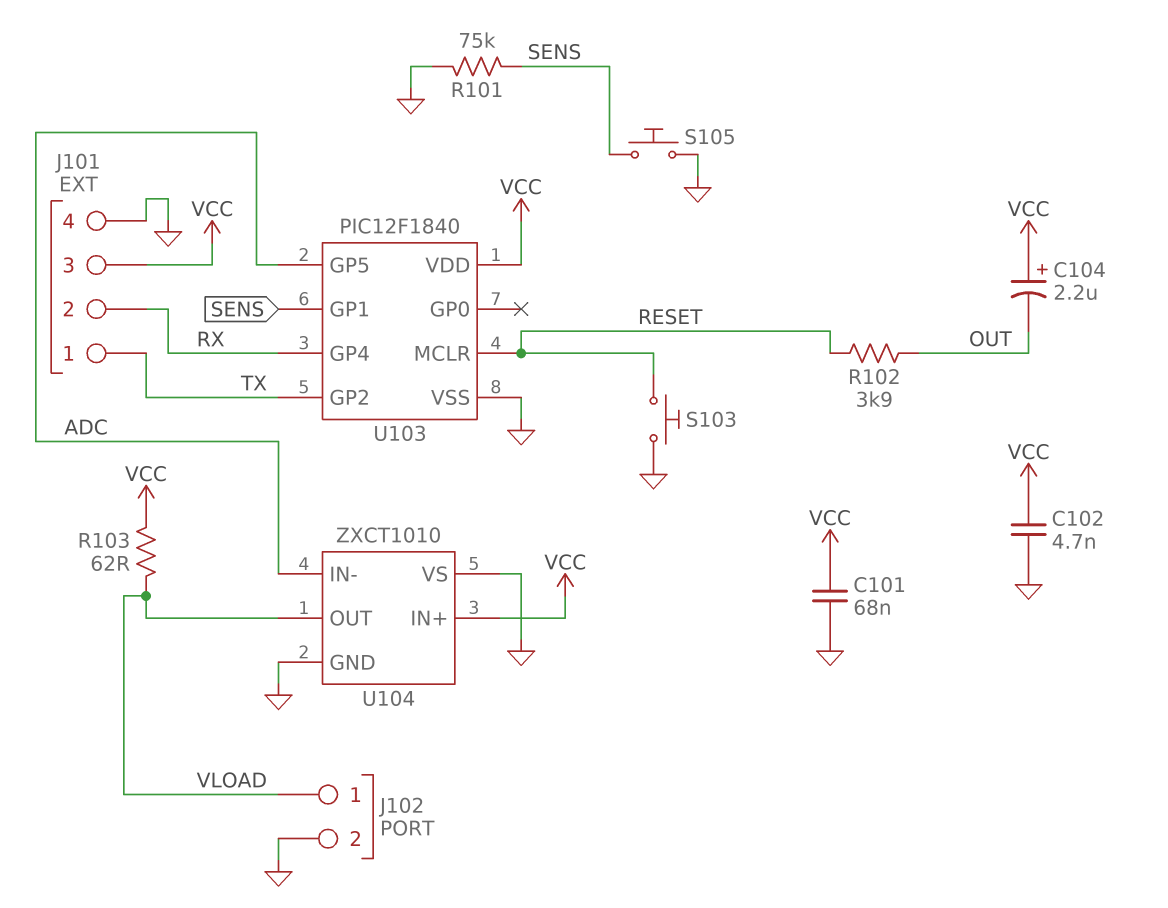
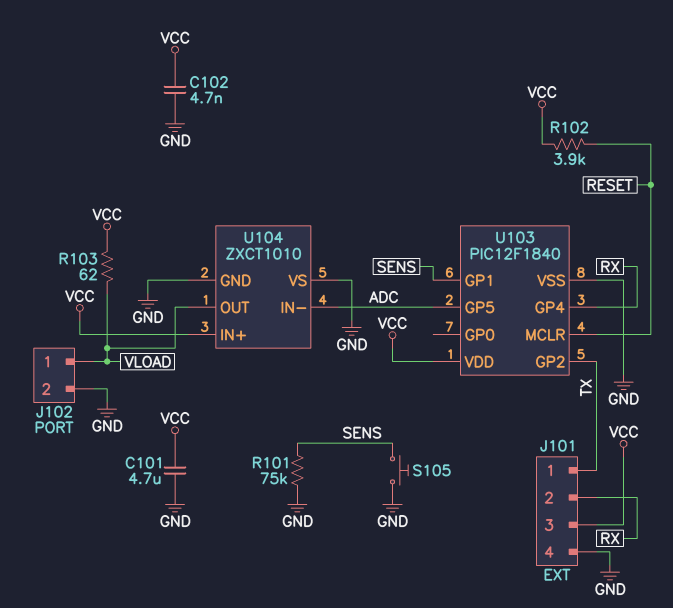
C101: 68nF (GND, VCC) -> 4.7uF (GND, VCC)
C104: 2.2uF (plus VCC, minus OUT) -> none
R102: 3.9k (OUT, RESET) -> 3.9k (RESET, VCC)
S103: button (GND, RESET) -> none

